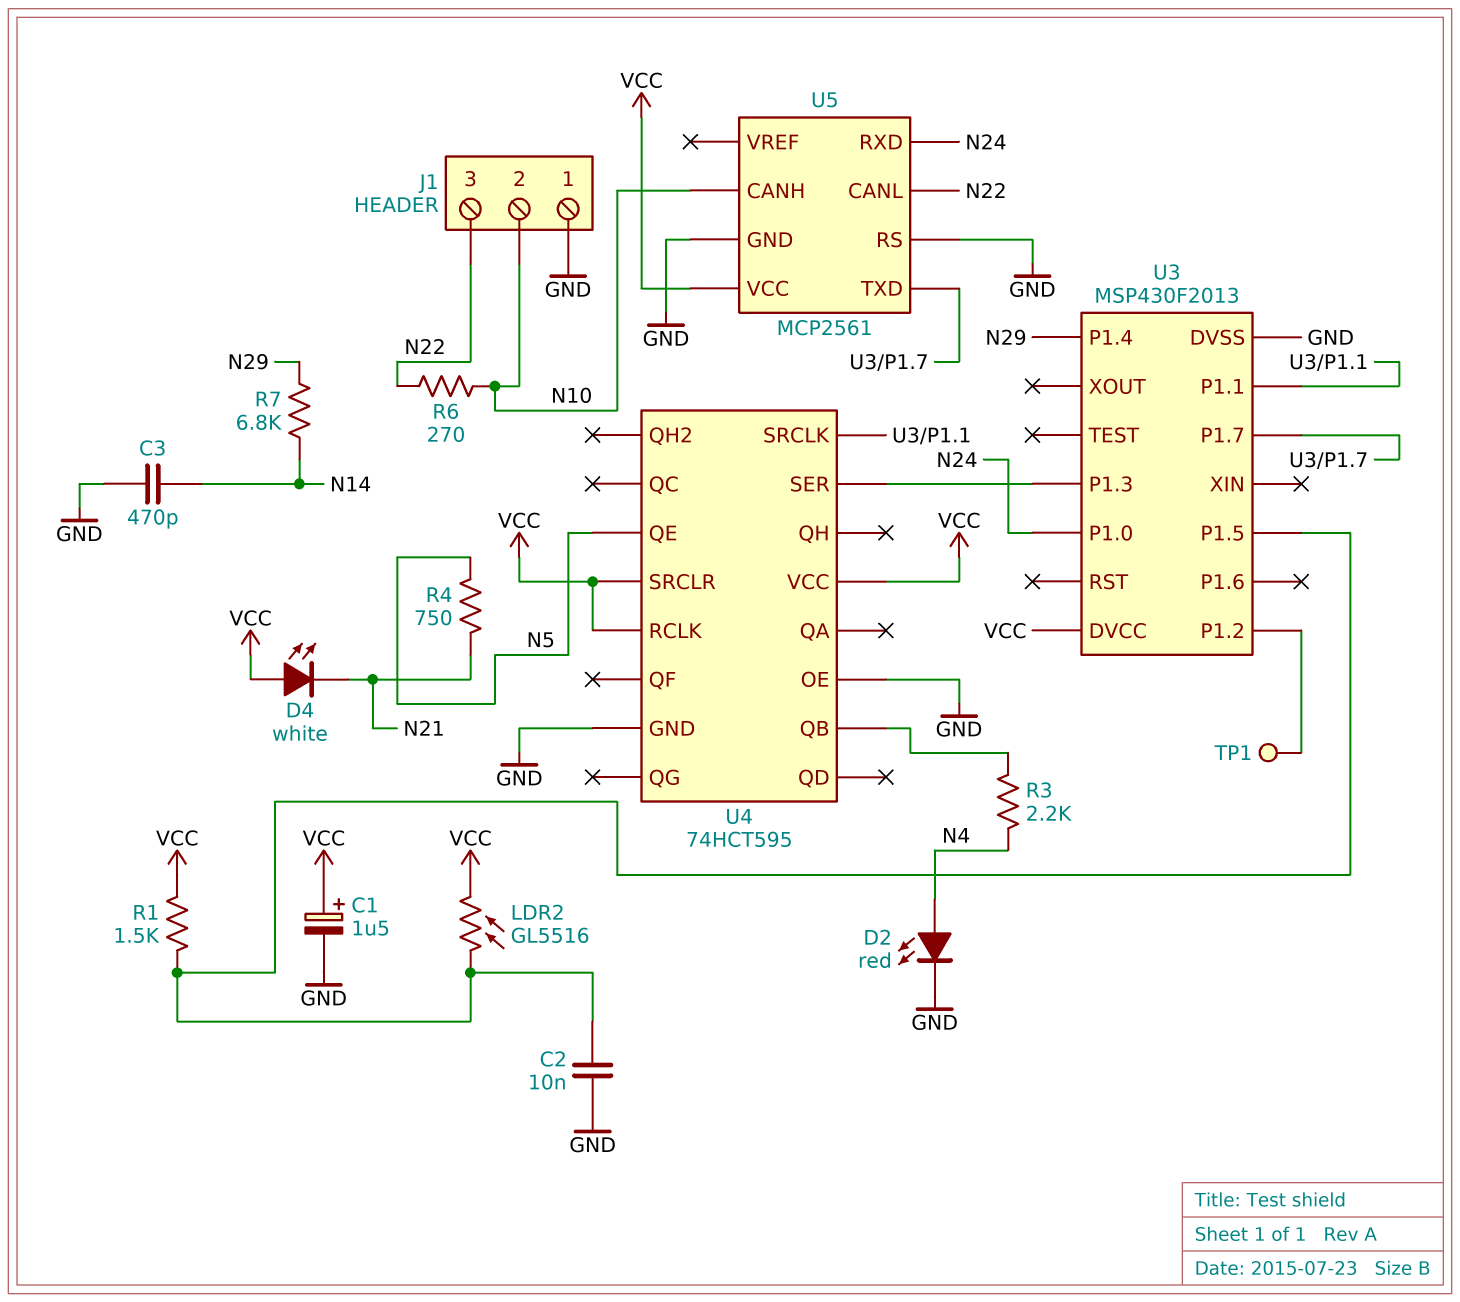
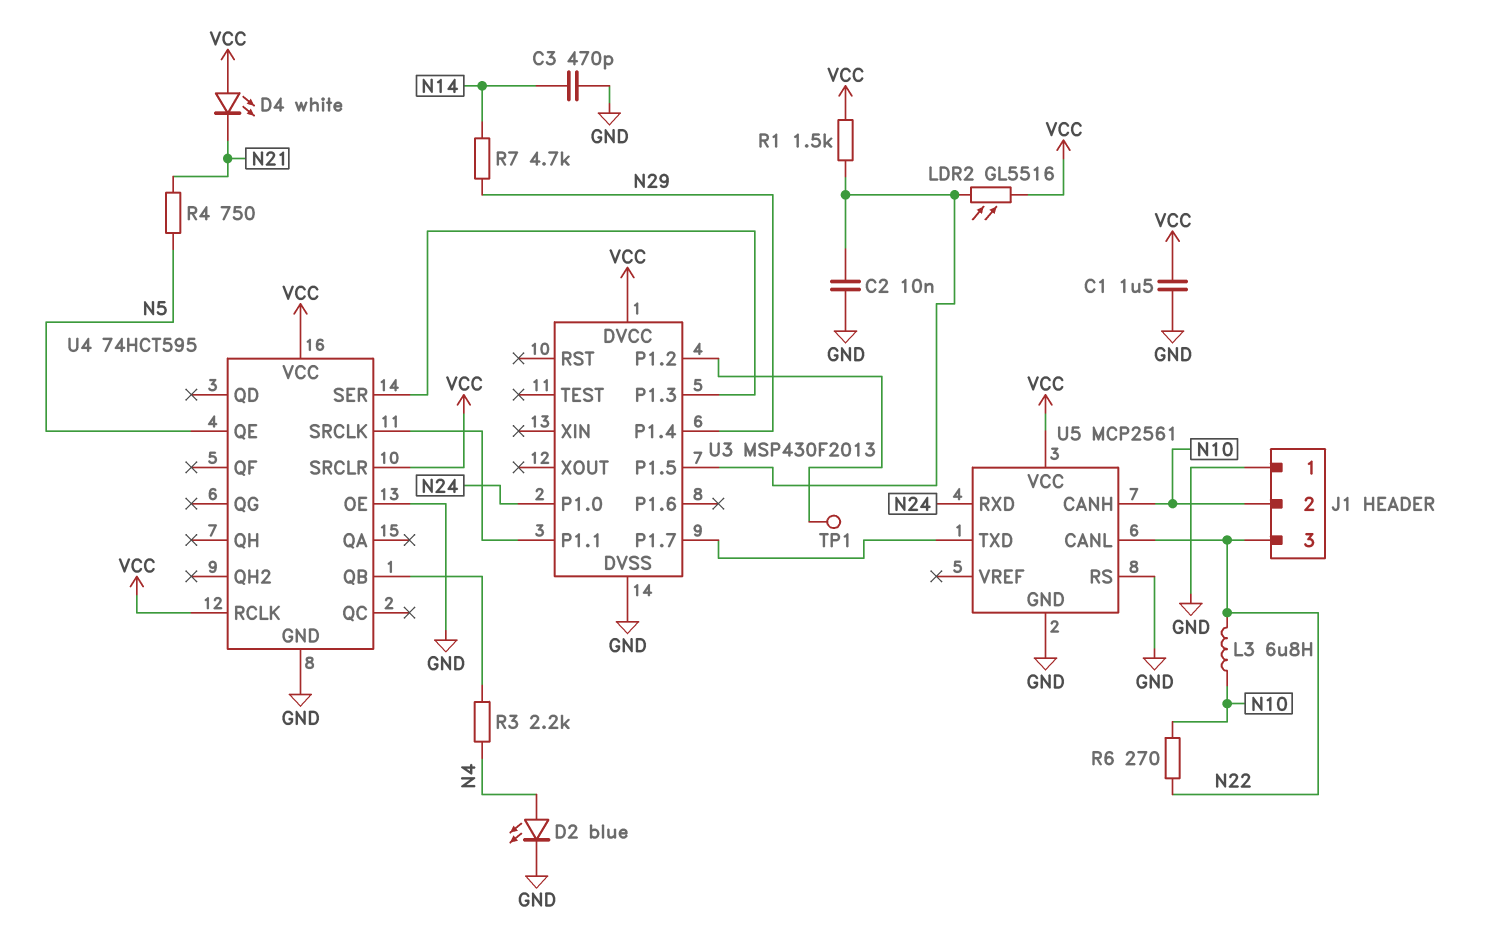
C1: 1.5uF (plus VCC, minus GND) -> 1.5uF (GND, VCC)
D2: LED red (A N4, K GND) -> LED blue (A N4, K GND)
L3: none -> 6.8uH (N10, N22)
R7: 6.8k (N14, N29) -> 4.7k (N14, N29)

